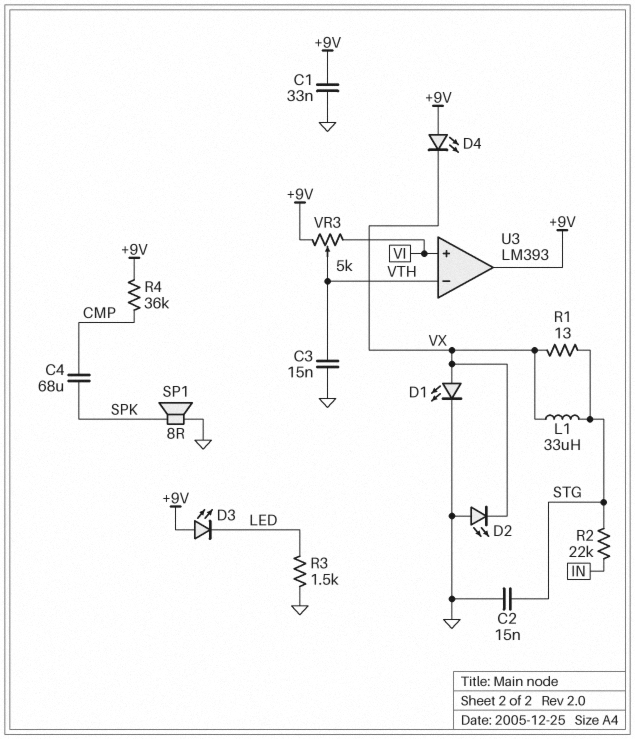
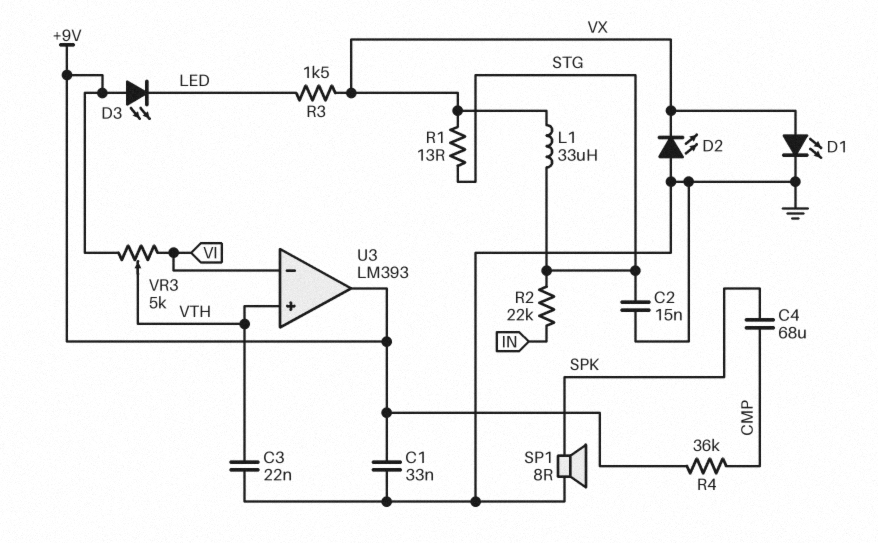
C3: 15nF (GND, VTH) -> 22nF (GND, VTH)
D4: LED (A +9V, K VX) -> none
R3: 1.5k (GND, LED) -> 1.5k (LED, VX)
U3 pin in+: VI -> VTH
U3 pin in-: VTH -> VI

